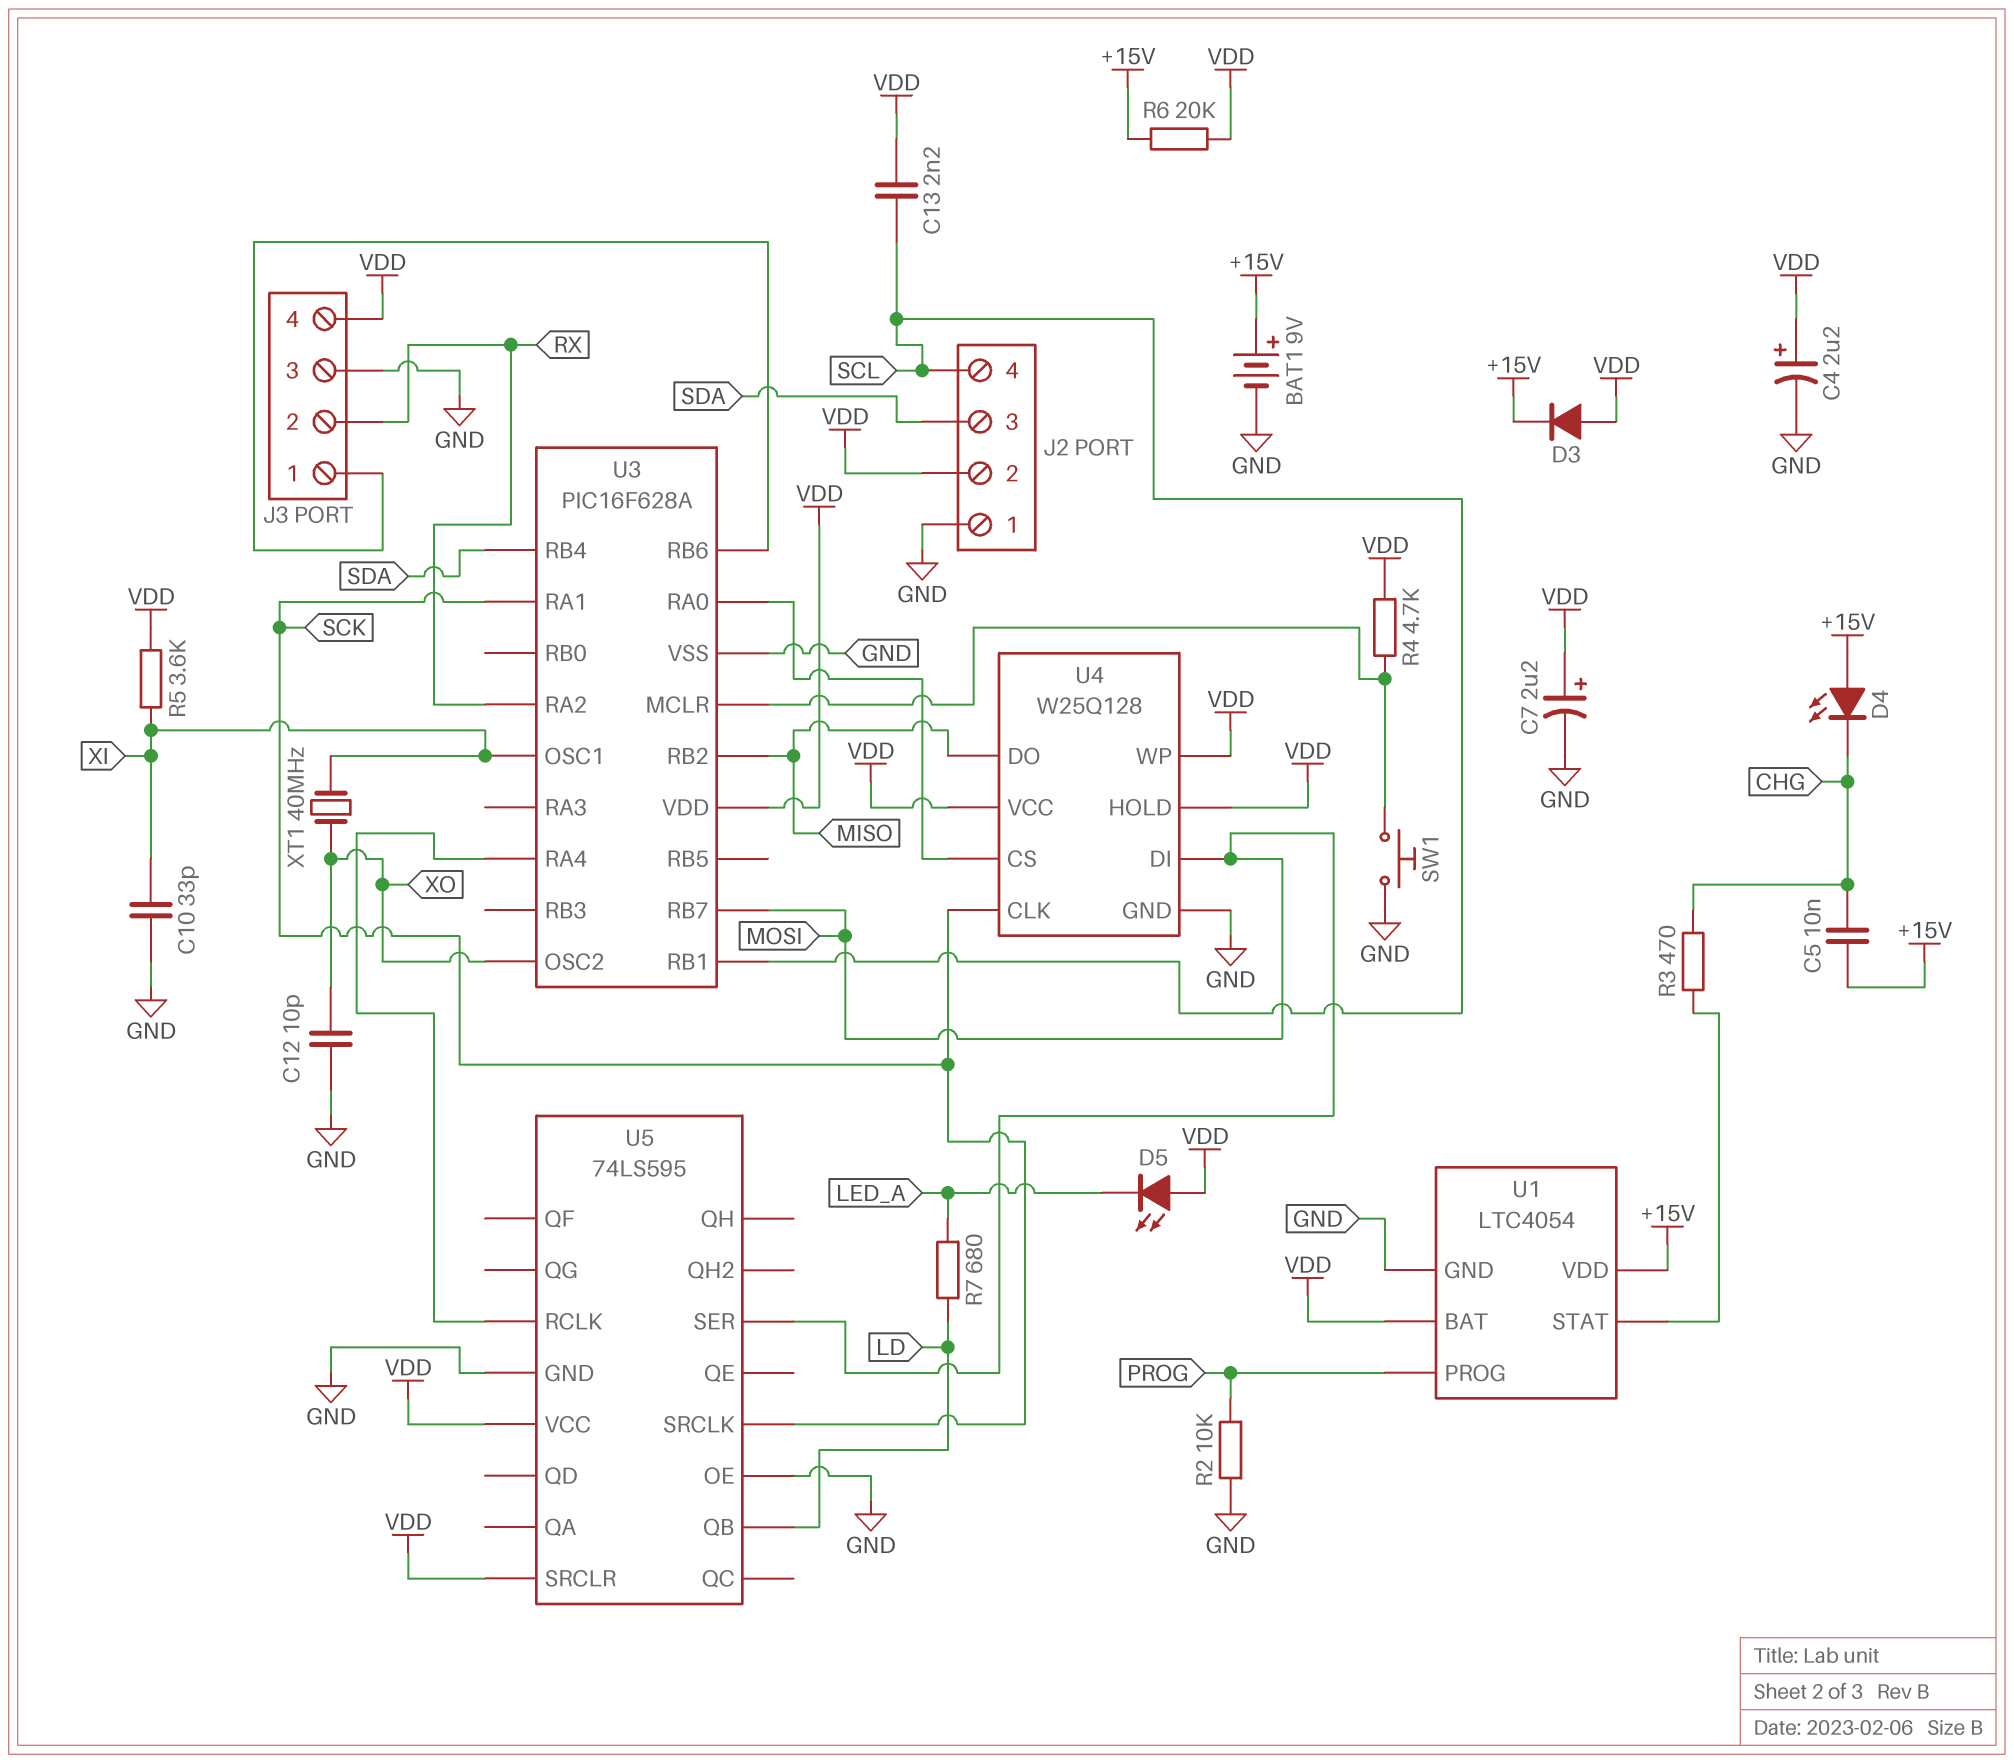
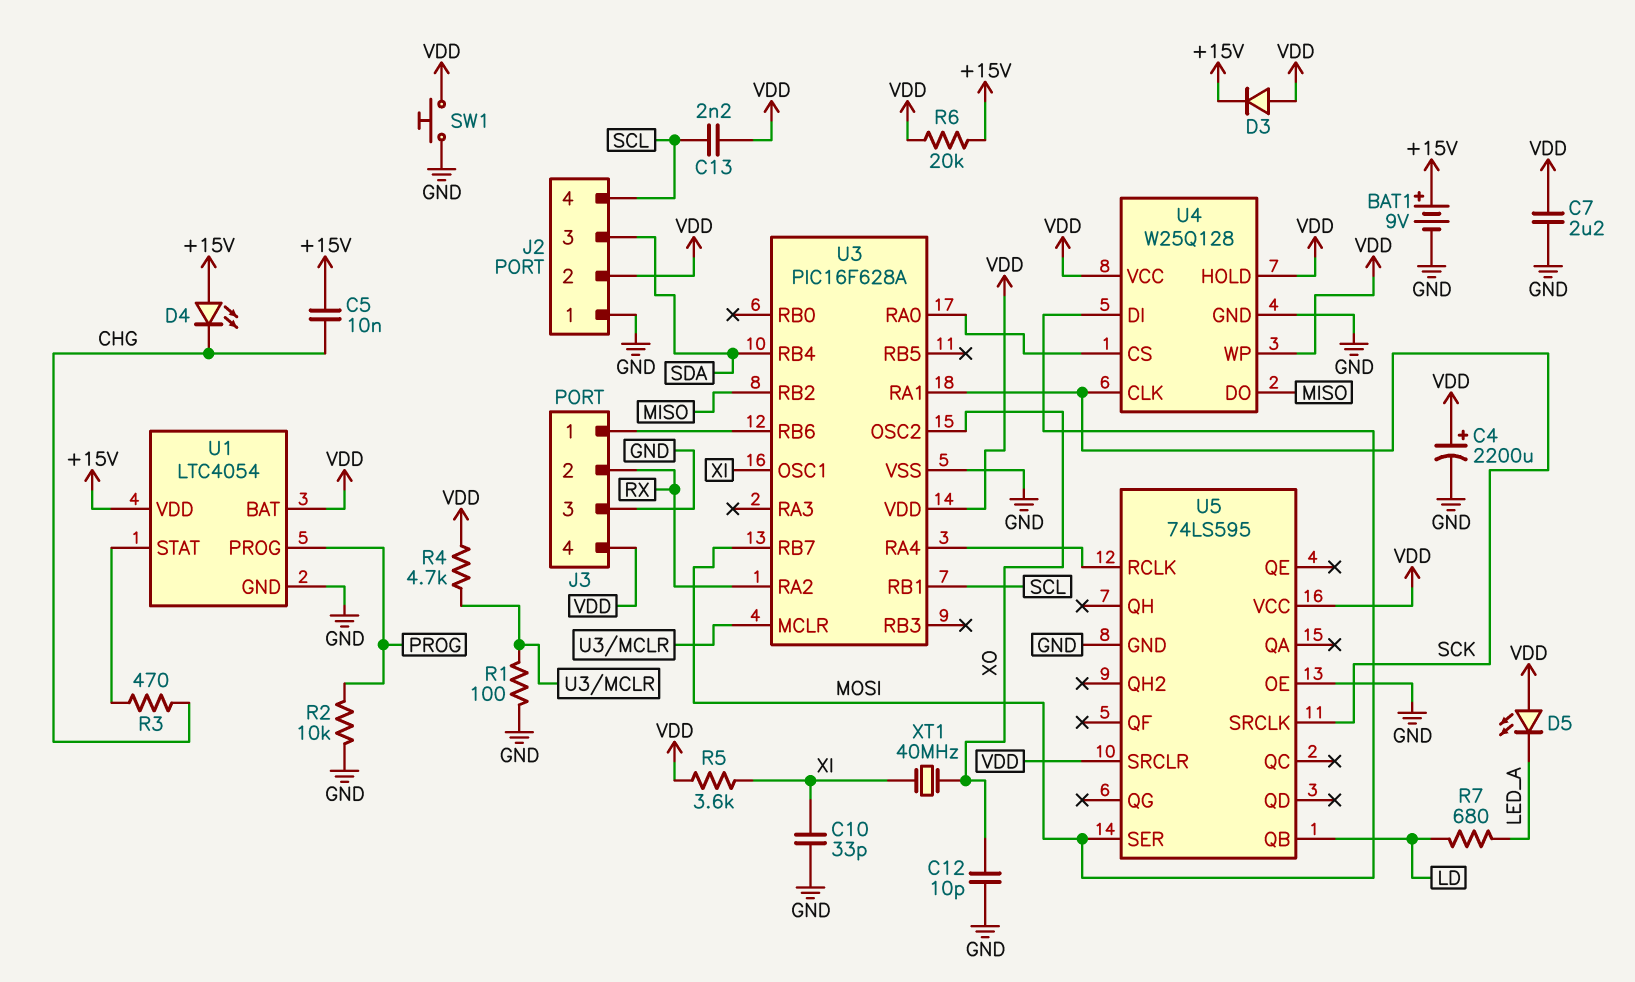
C4: 2.2uF (plus VDD, minus GND) -> 2200uF (plus VDD, minus GND)
C7: 2.2uF (plus VDD, minus GND) -> 2.2uF (GND, VDD)
R1: none -> 100 (GND, U3/MCLR)
SW1: button (GND, U3/MCLR) -> button (GND, VDD)

